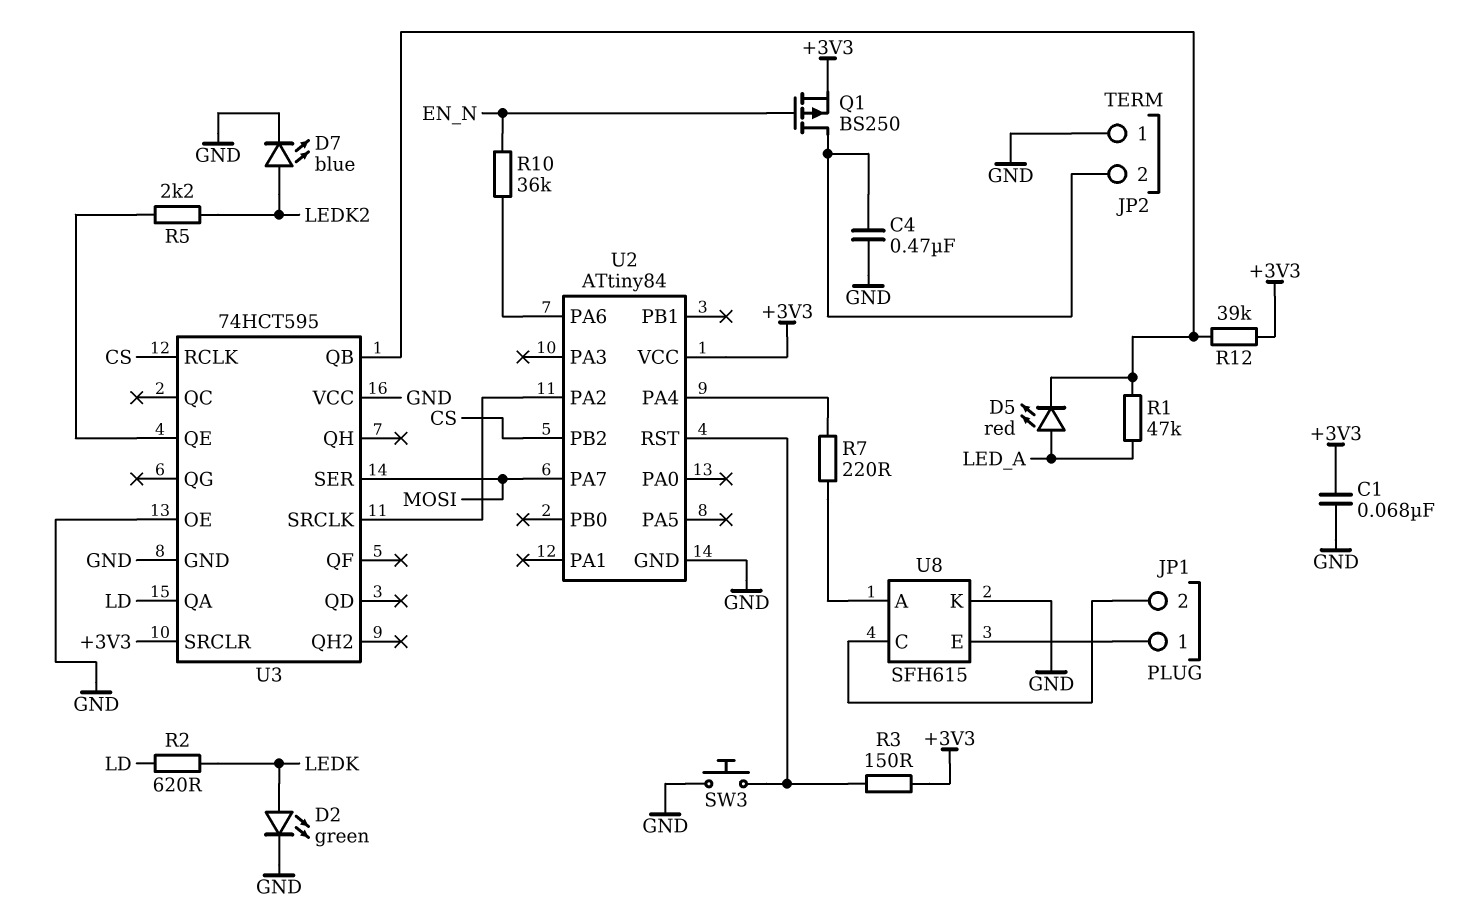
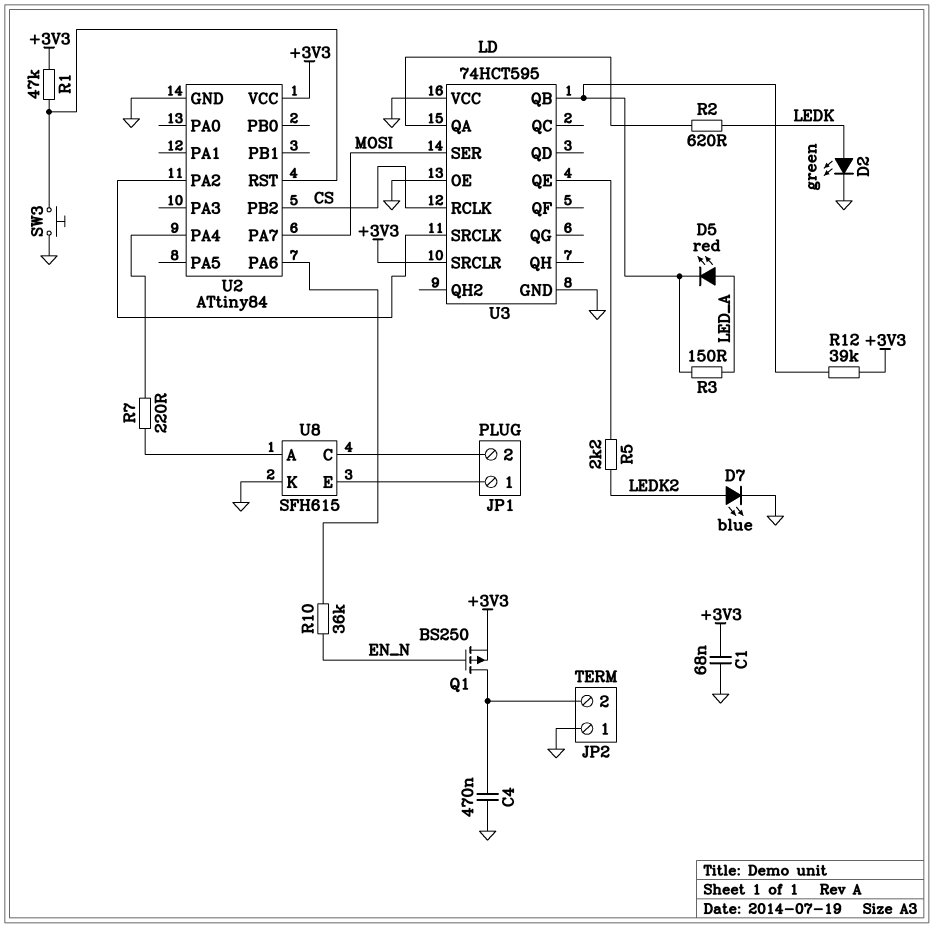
R1: 47k (LED_A, U3/QB) -> 47k (+3V3, U2/RST)
R3: 150 (+3V3, U2/RST) -> 150 (LED_A, U3/QB)

